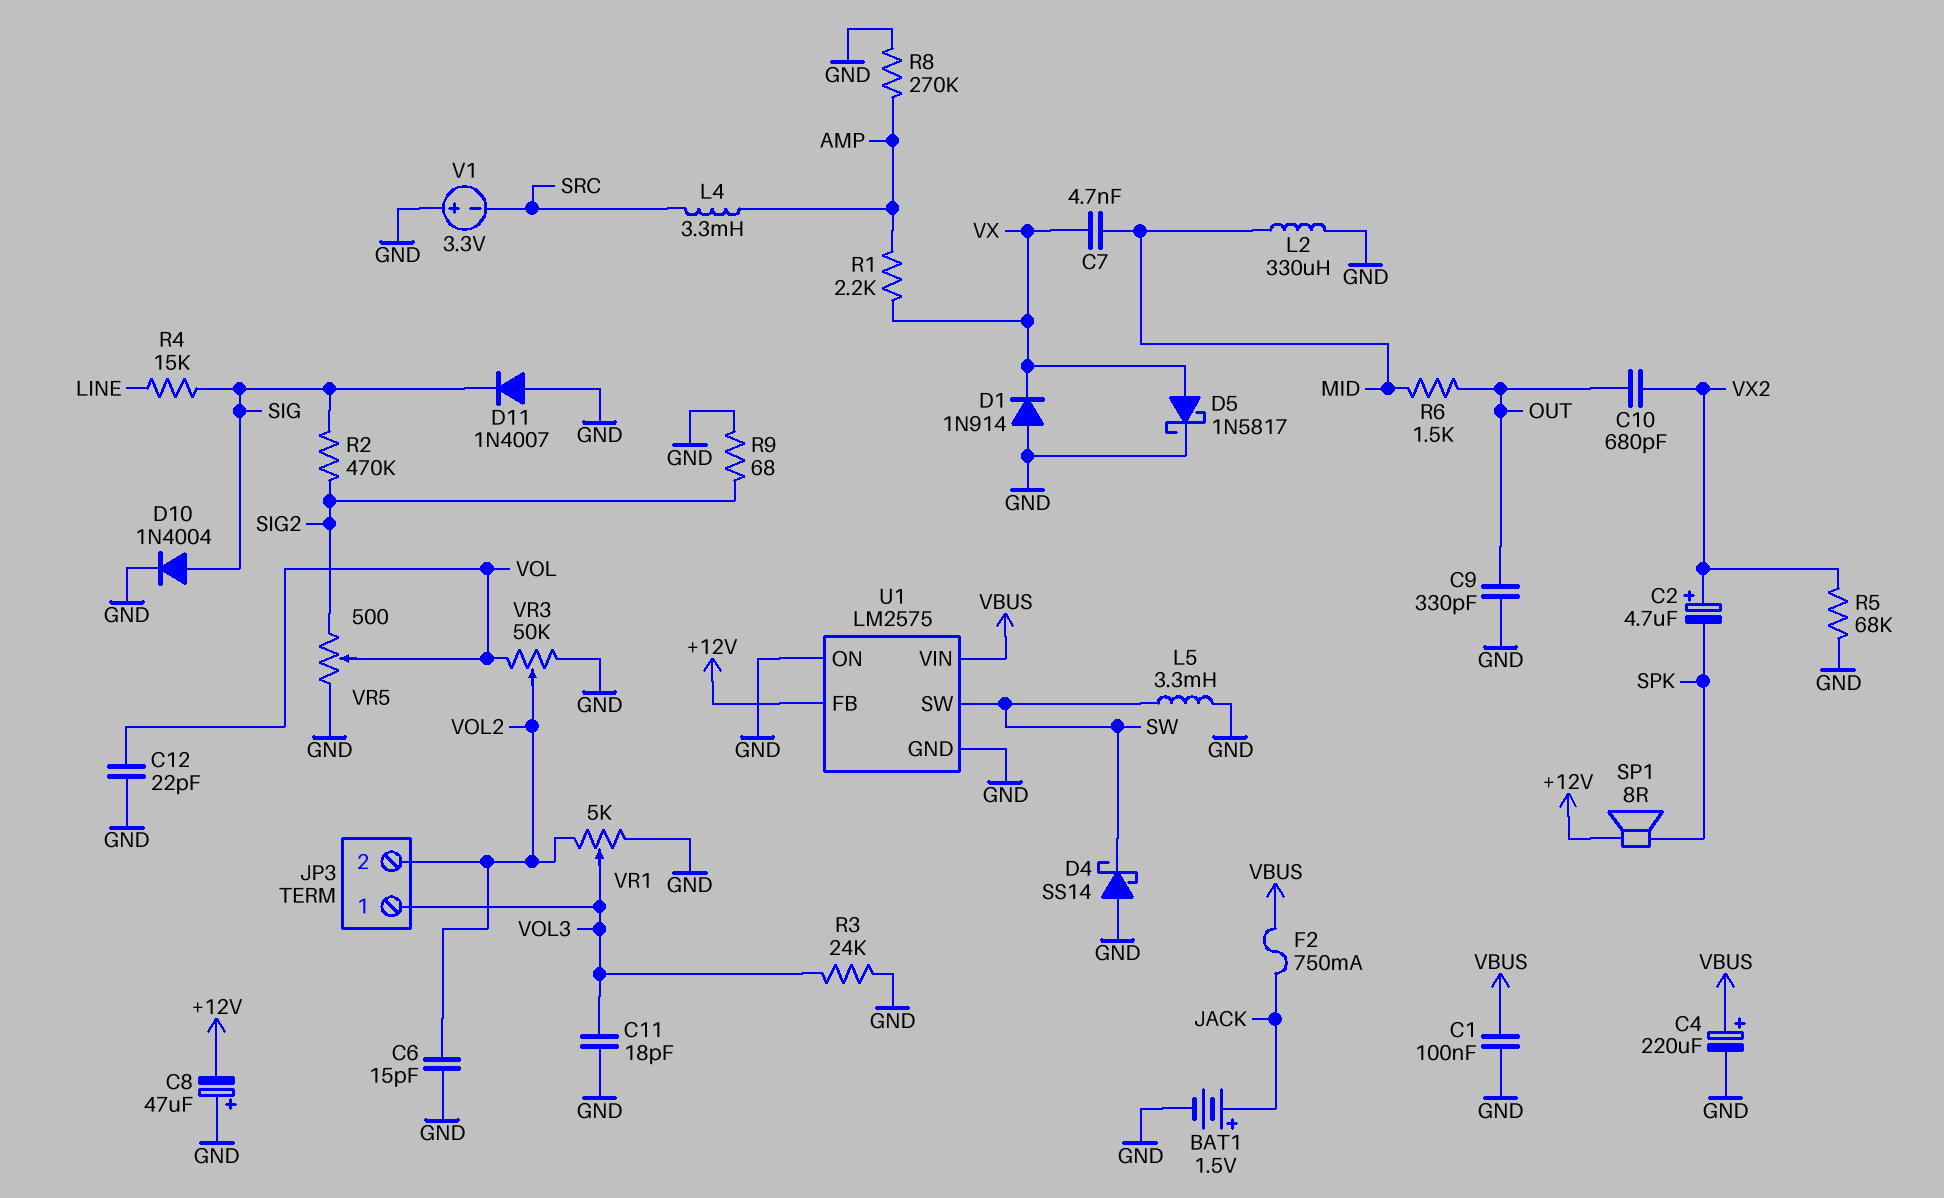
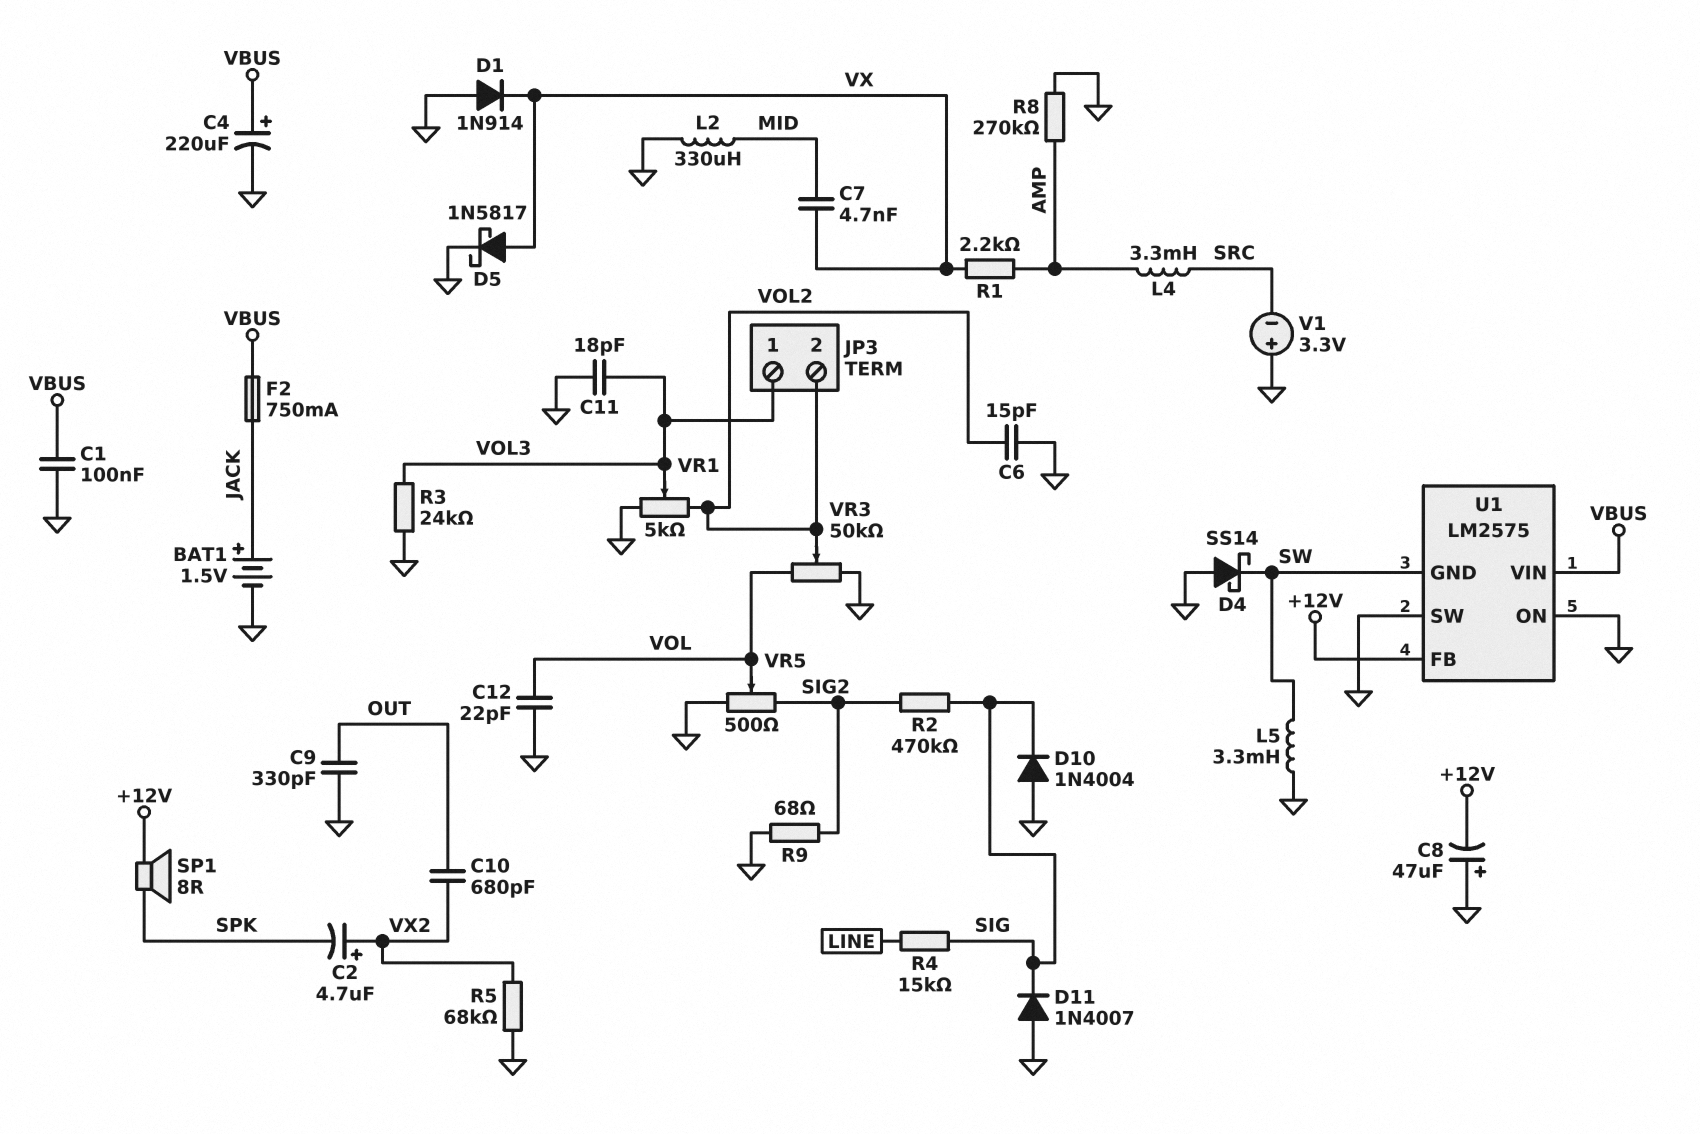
D10: diode 1N4004 (A SIG, K GND) -> diode 1N4004 (A GND, K SIG)
R6: 1.5k (MID, OUT) -> none
U1 pin GND: GND -> SW
U1 pin SW: SW -> GND

